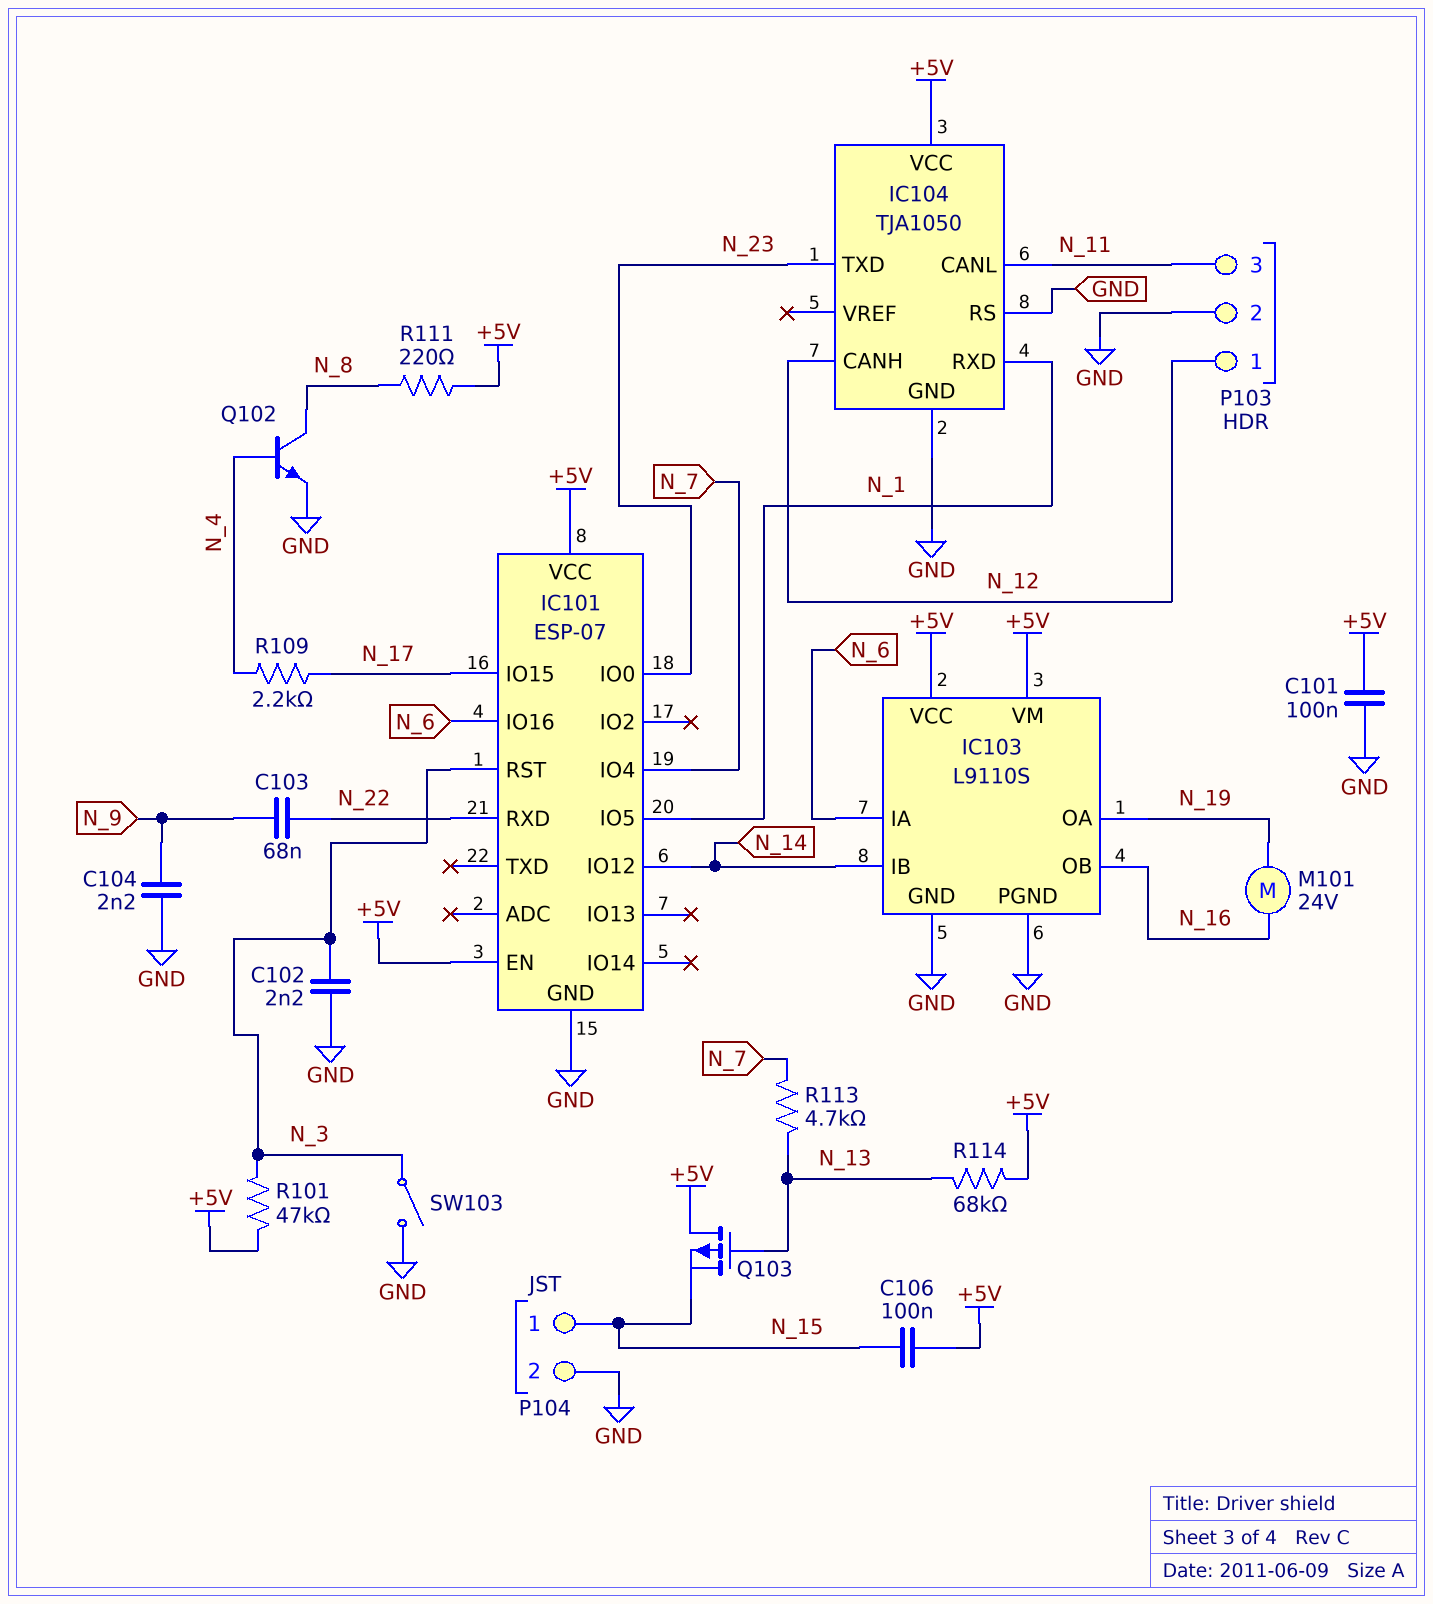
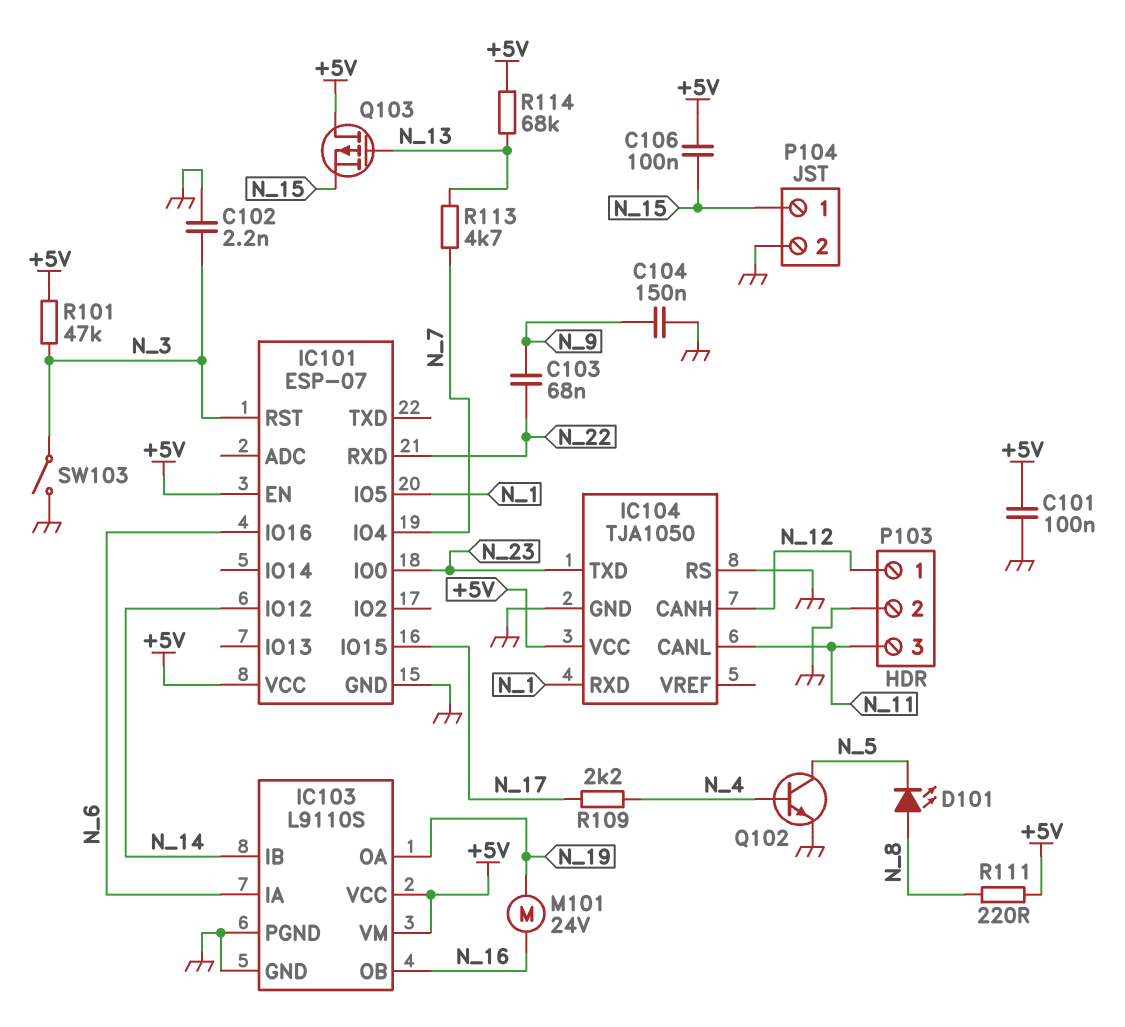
C104: 2.2nF (GND, N_9) -> 150nF (GND, N_9)
D101: none -> LED (A N_8, K N_5)
Q102: NPN (B N_4, C N_8, E GND) -> NPN (B N_4, C N_5, E GND)

